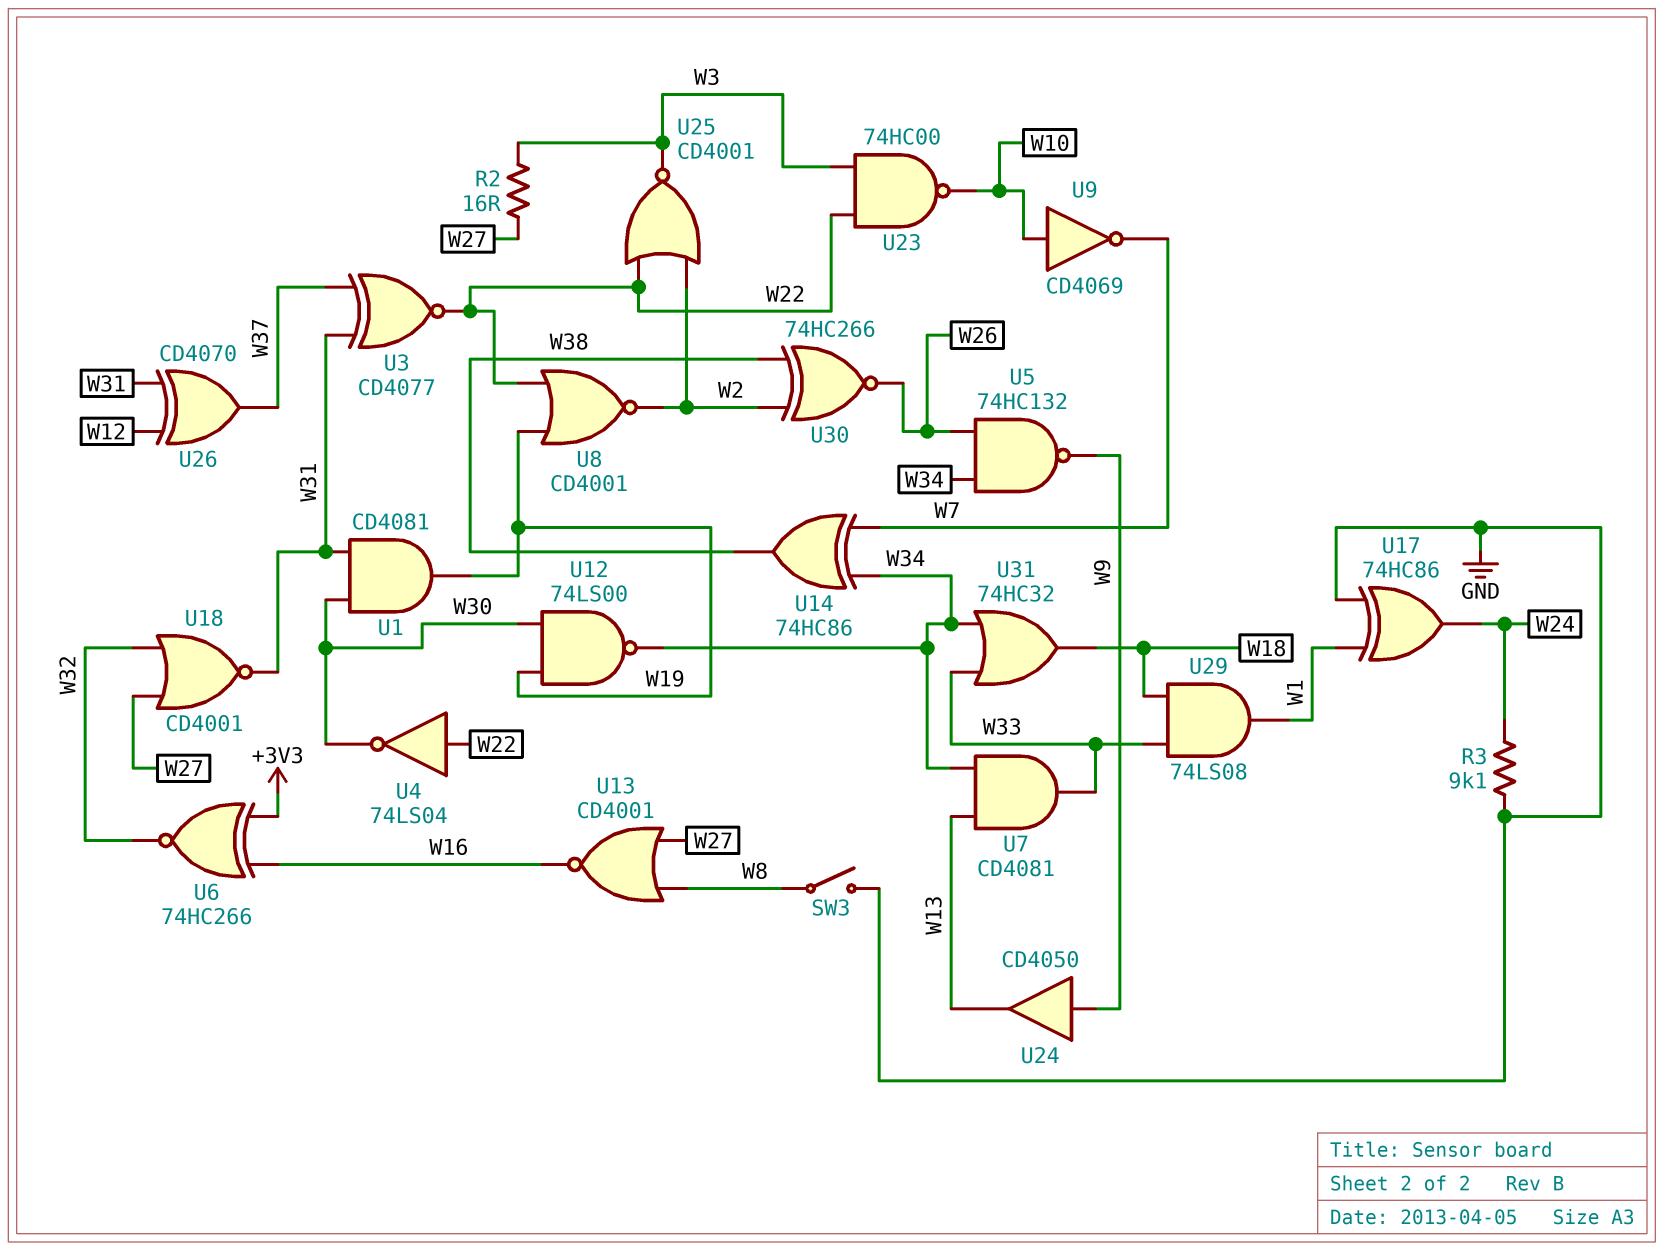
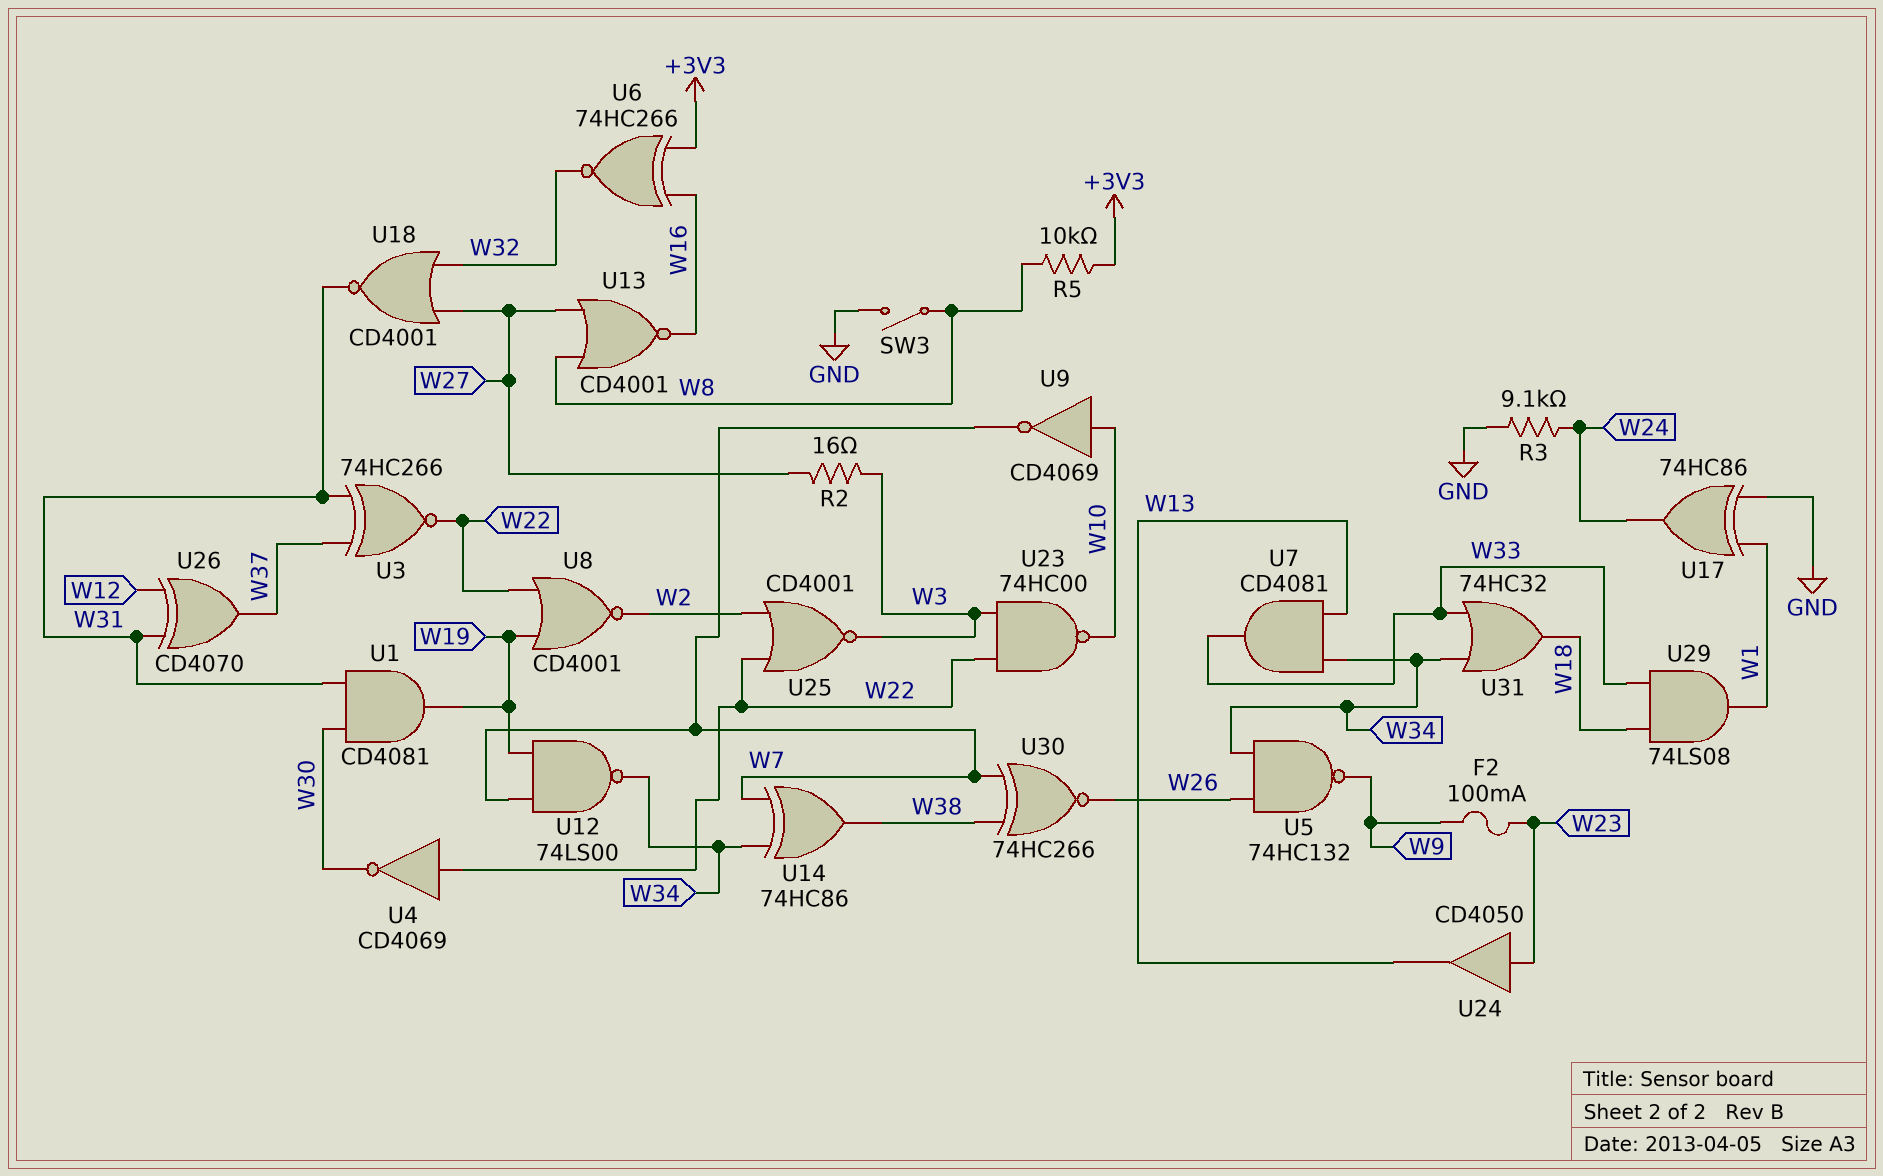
F2: none -> 100mA (W9, W23)
R5: none -> 10k (+3V3, W8)
U3: XNOR CD4077 (in W31, in W37, out W22) -> XNOR 74HC266 (in W31, in W37, out W22)
U4: NOT 74LS04 (in W22, out W30) -> NOT CD4069 (in W22, out W30)
U12: NAND 74LS00 (in W19, in W30, out W34) -> NAND 74LS00 (in W7, in W19, out W34)
U24: buffer CD4050 (in W9, out W13) -> buffer CD4050 (in W23, out W13)
U30: XNOR 74HC266 (in W2, in W38, out W26) -> XNOR 74HC266 (in W7, in W38, out W26)

